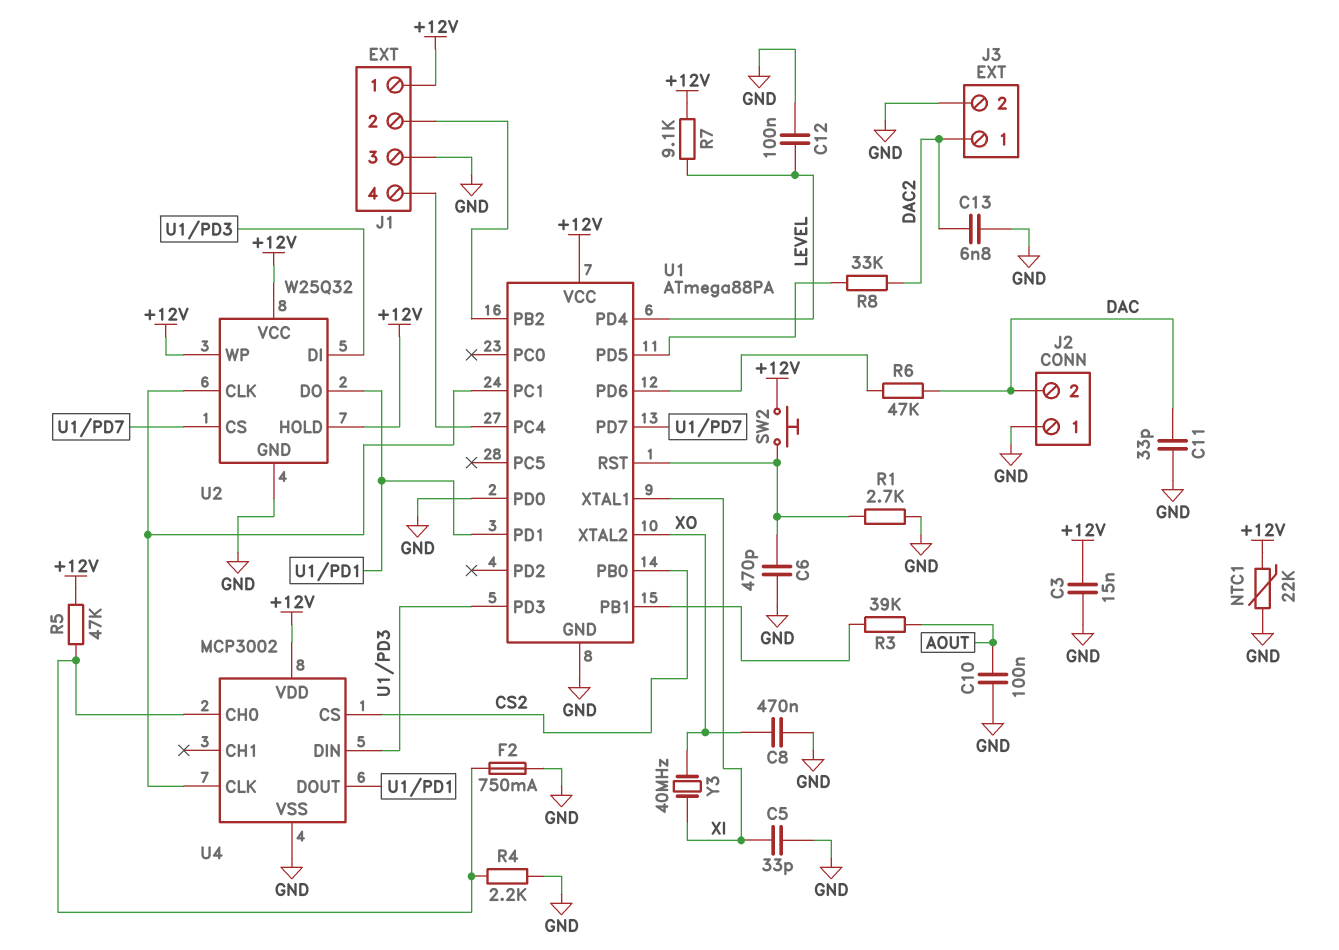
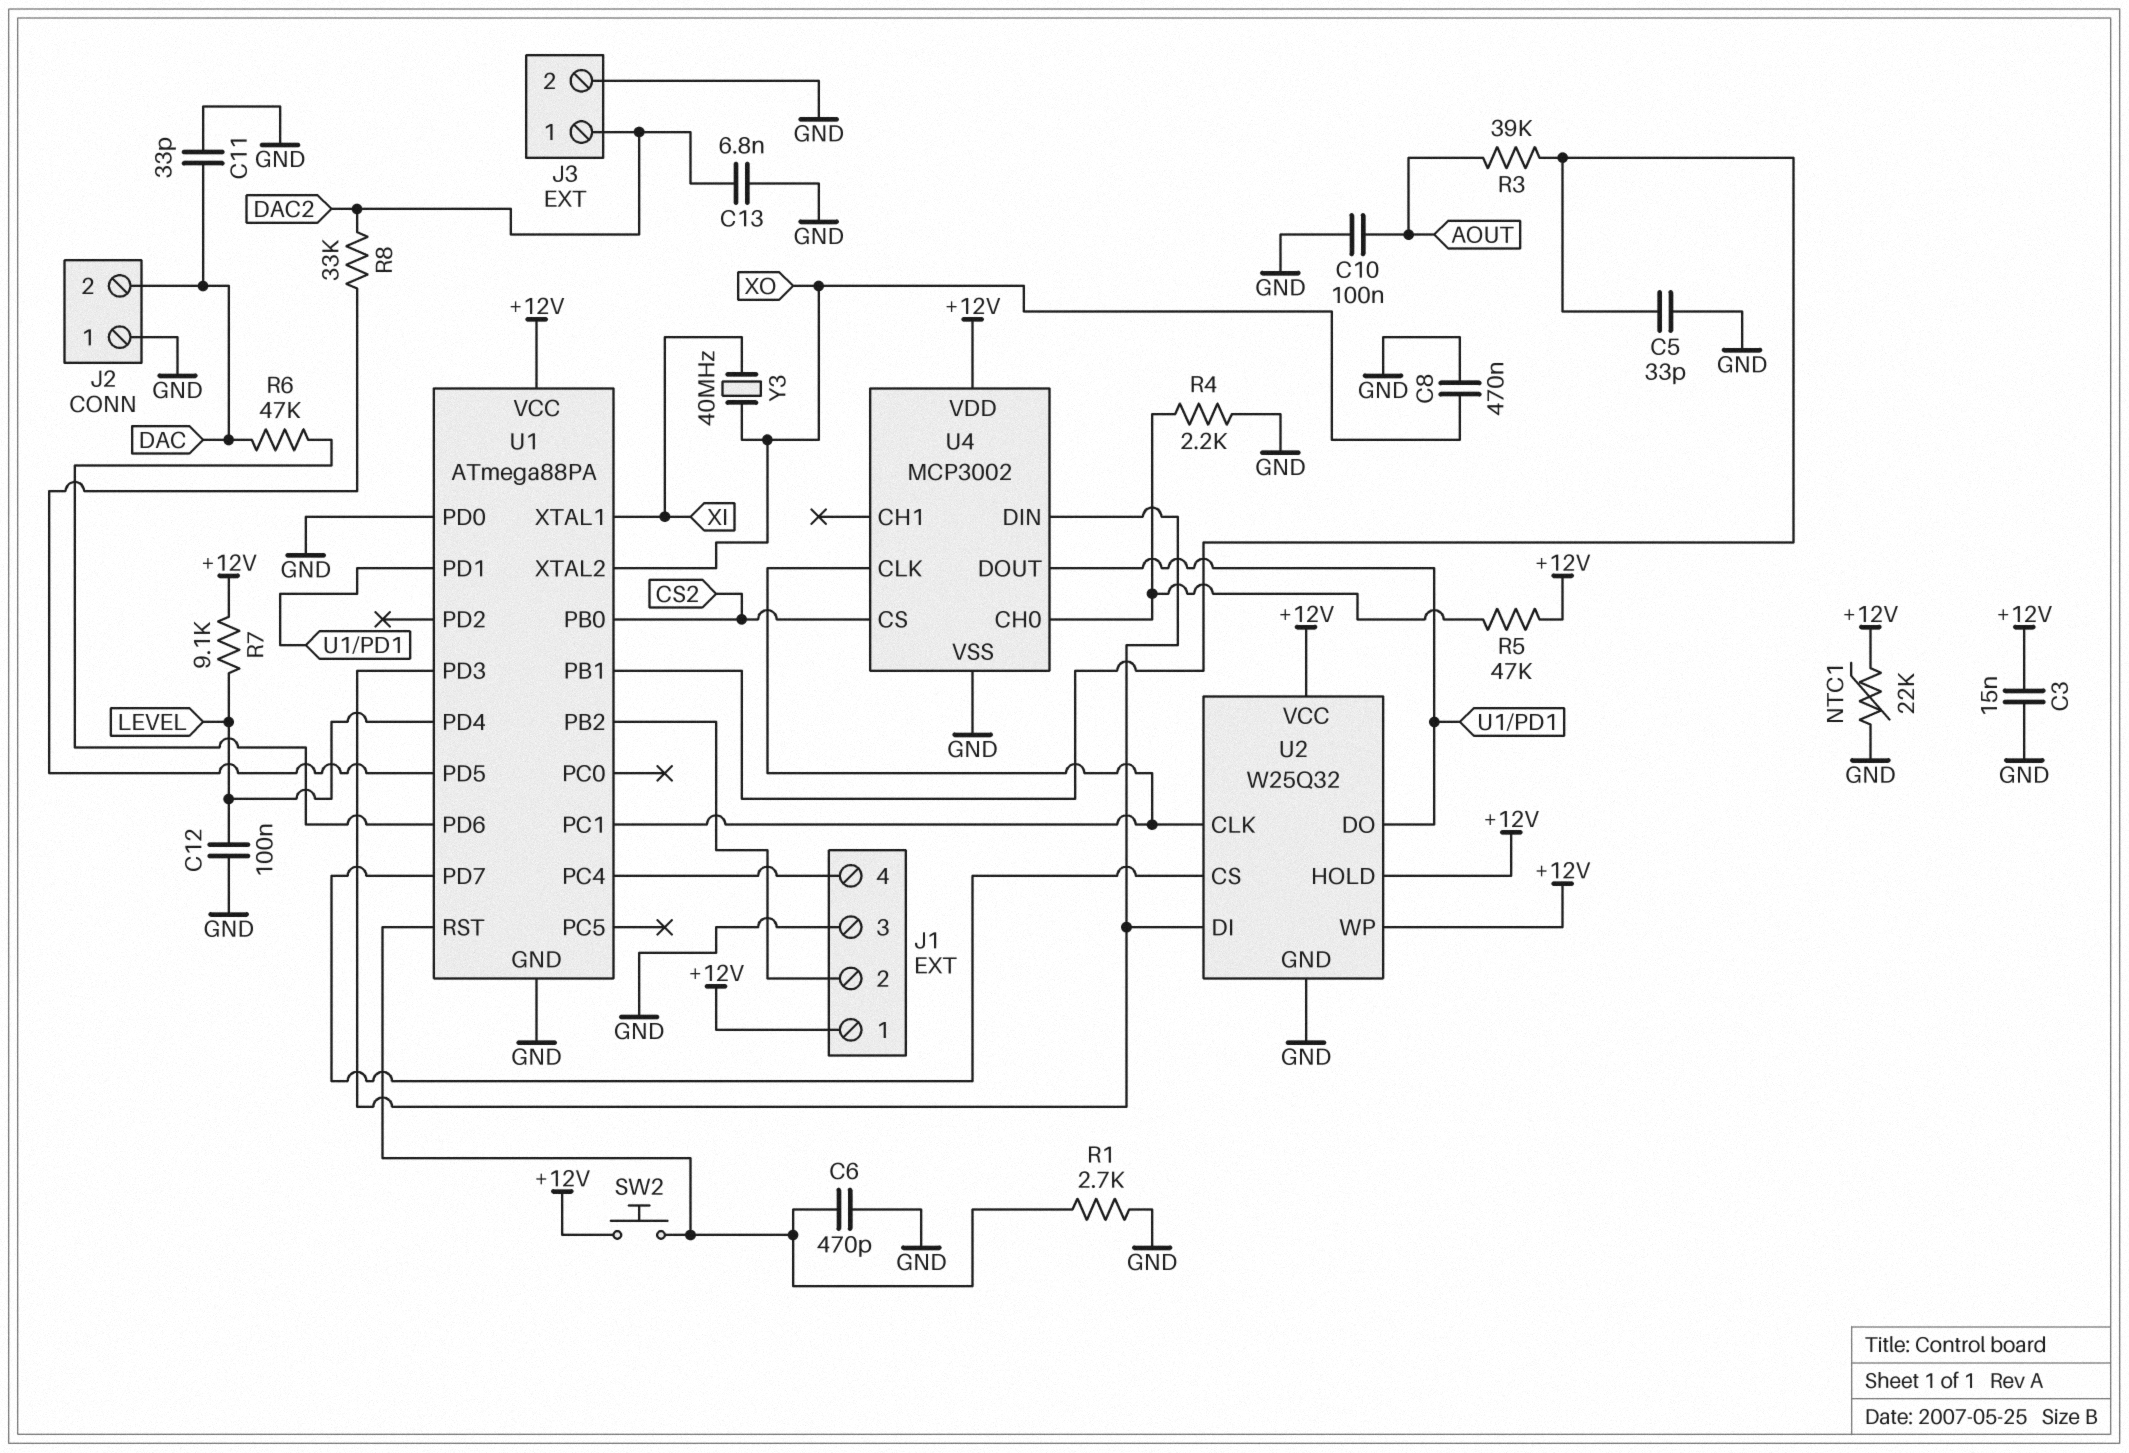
C5: 33pF (GND, XI) -> 33pF (GND, U1/PB1)
F2: 750mA (GND, U4/CH0) -> none

